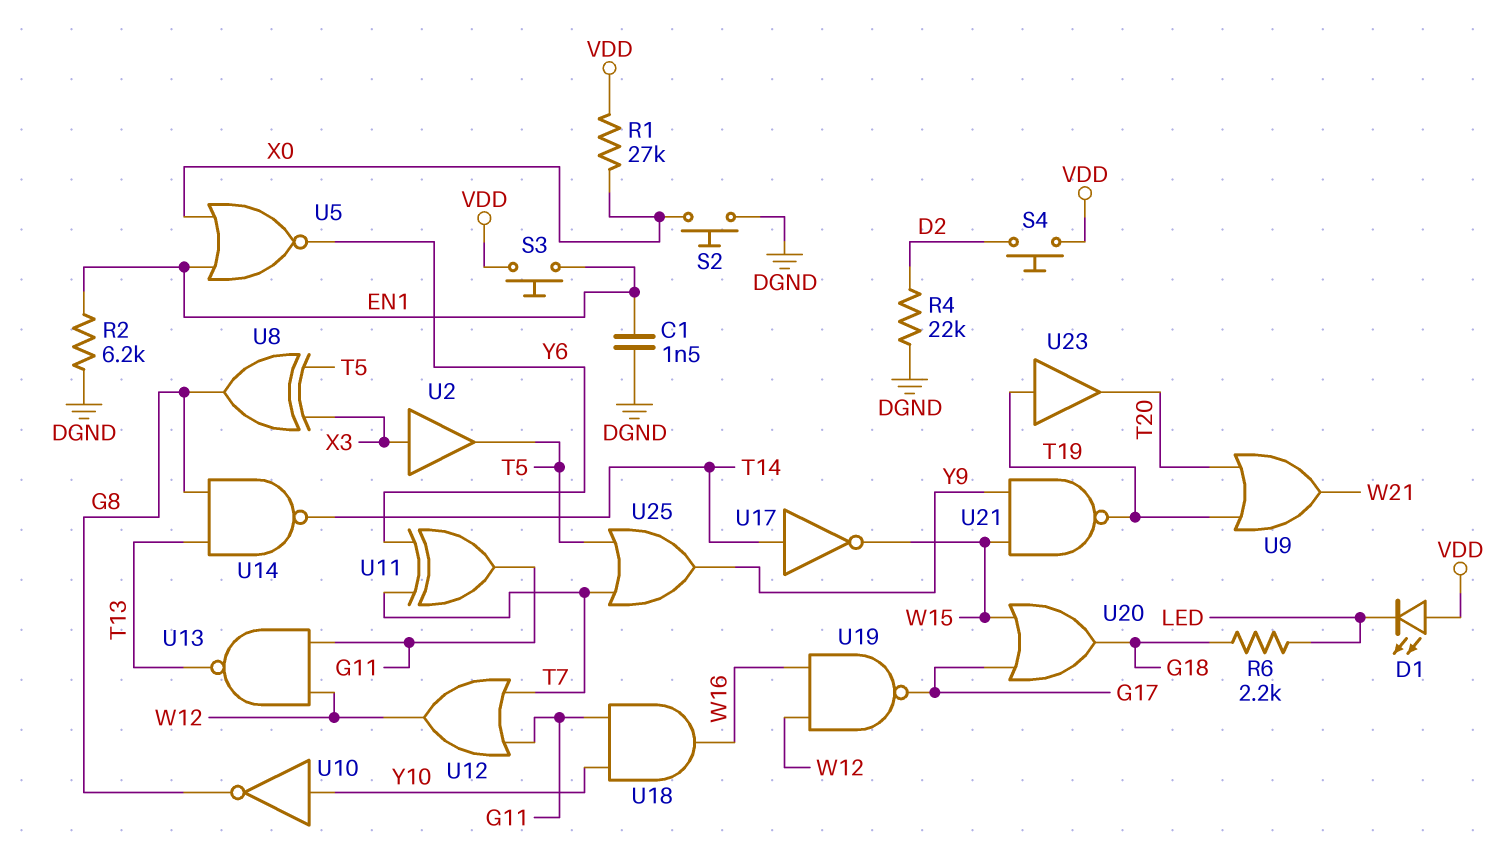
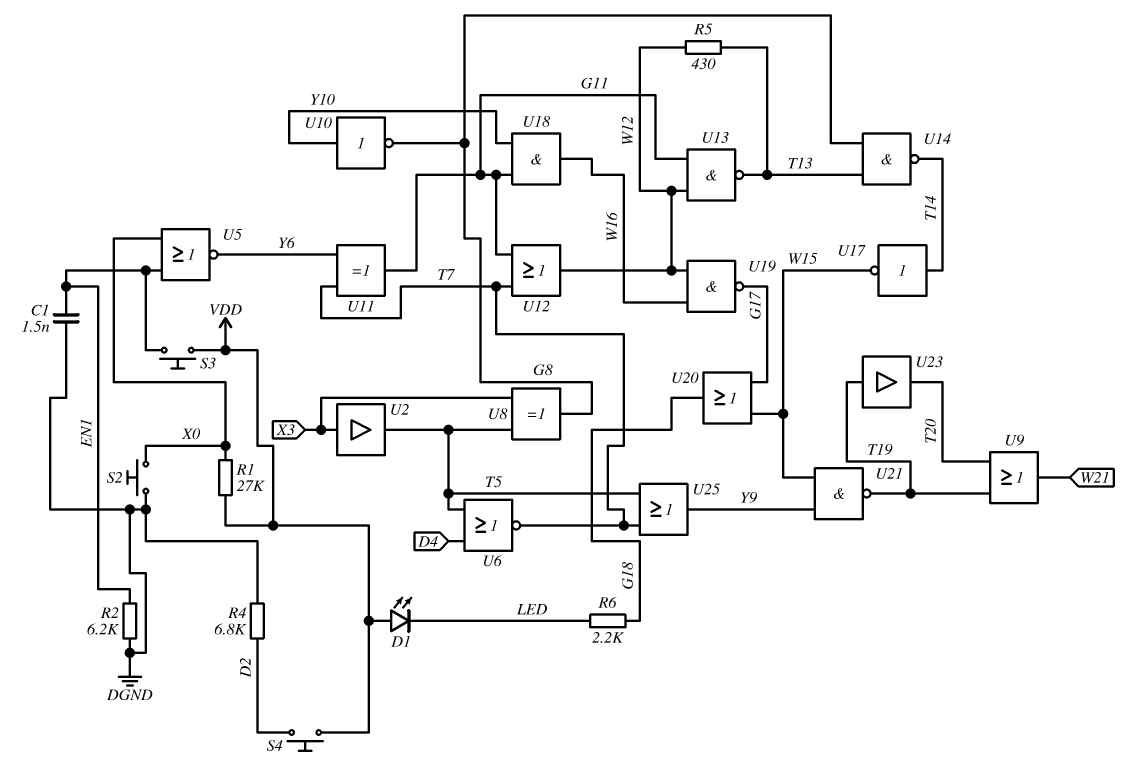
R4: 22k (D2, DGND) -> 6.8k (D2, DGND)
R5: none -> 430 (T13, W12)
U6: none -> NOR (in D4, in T5, out T7)

